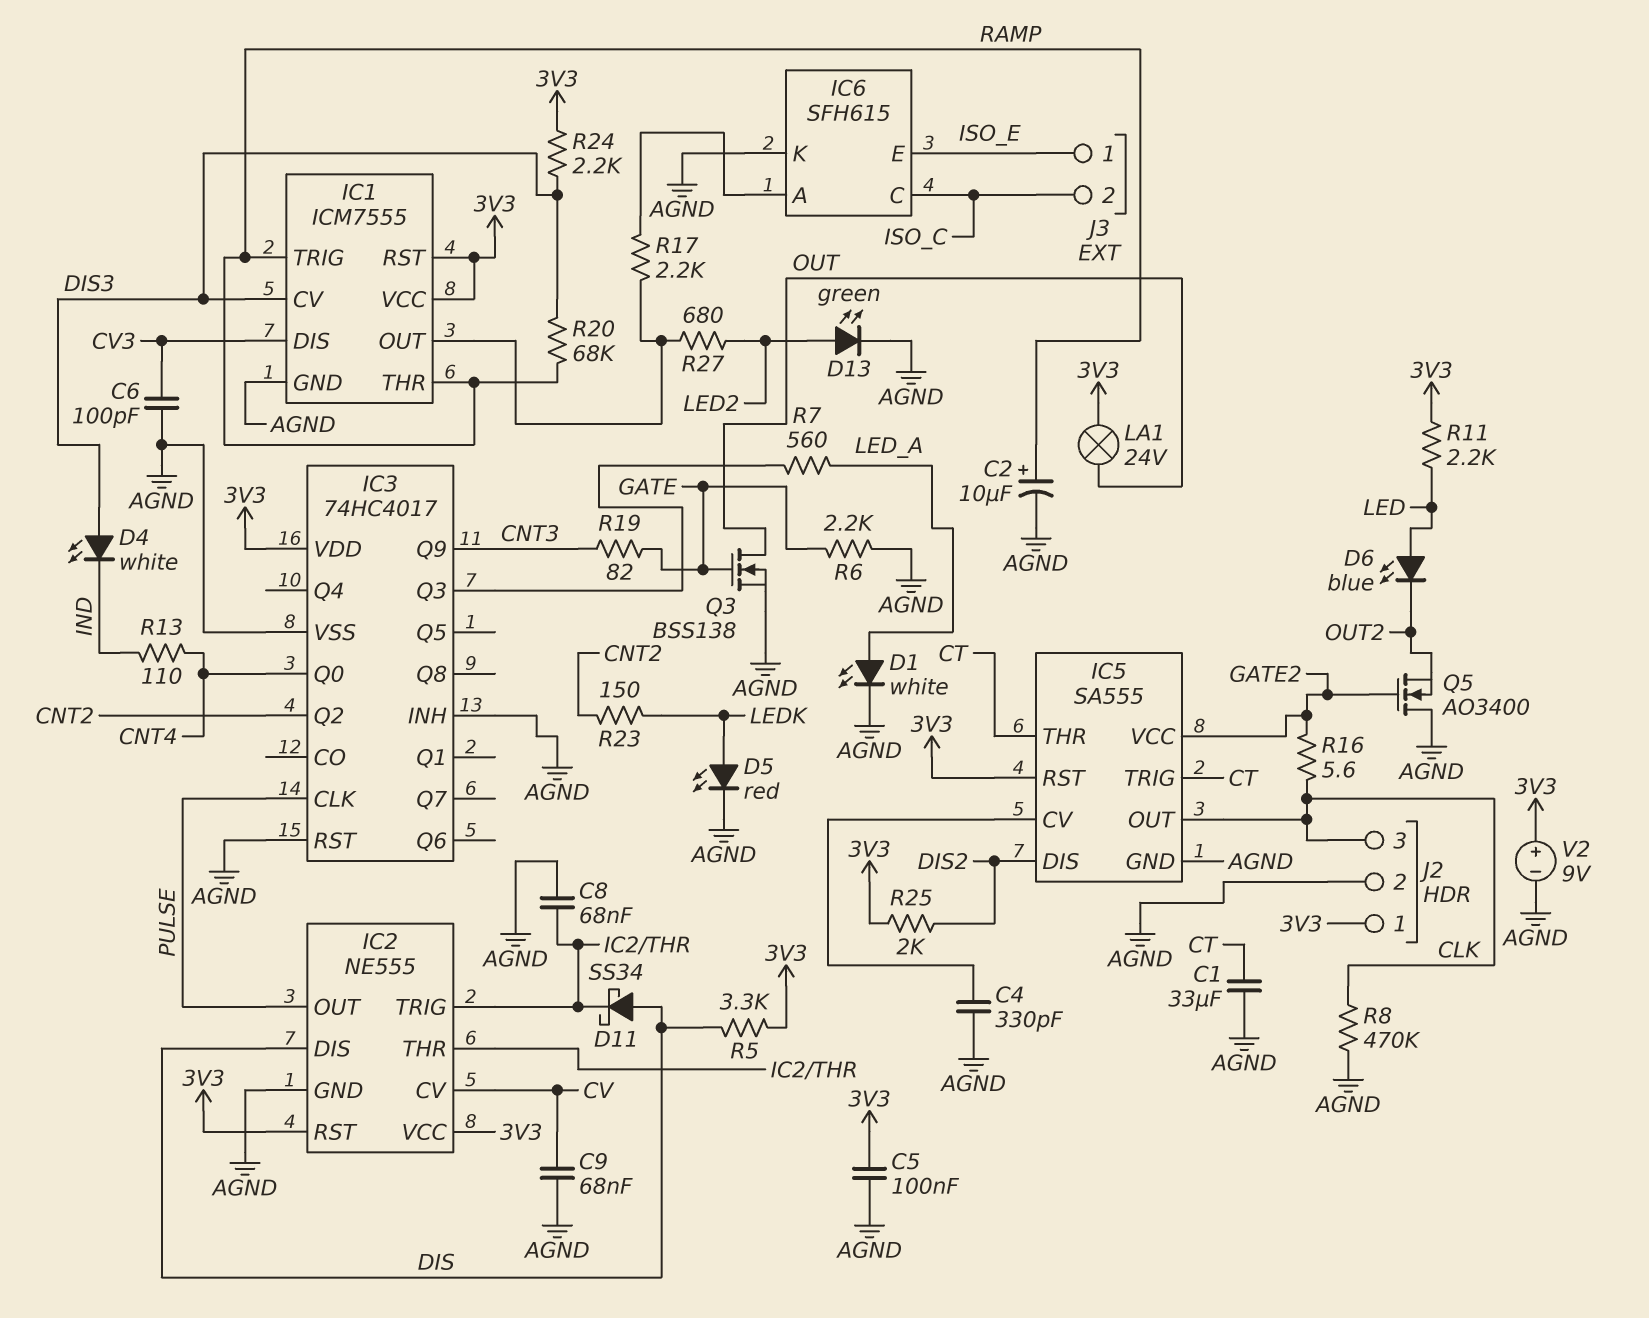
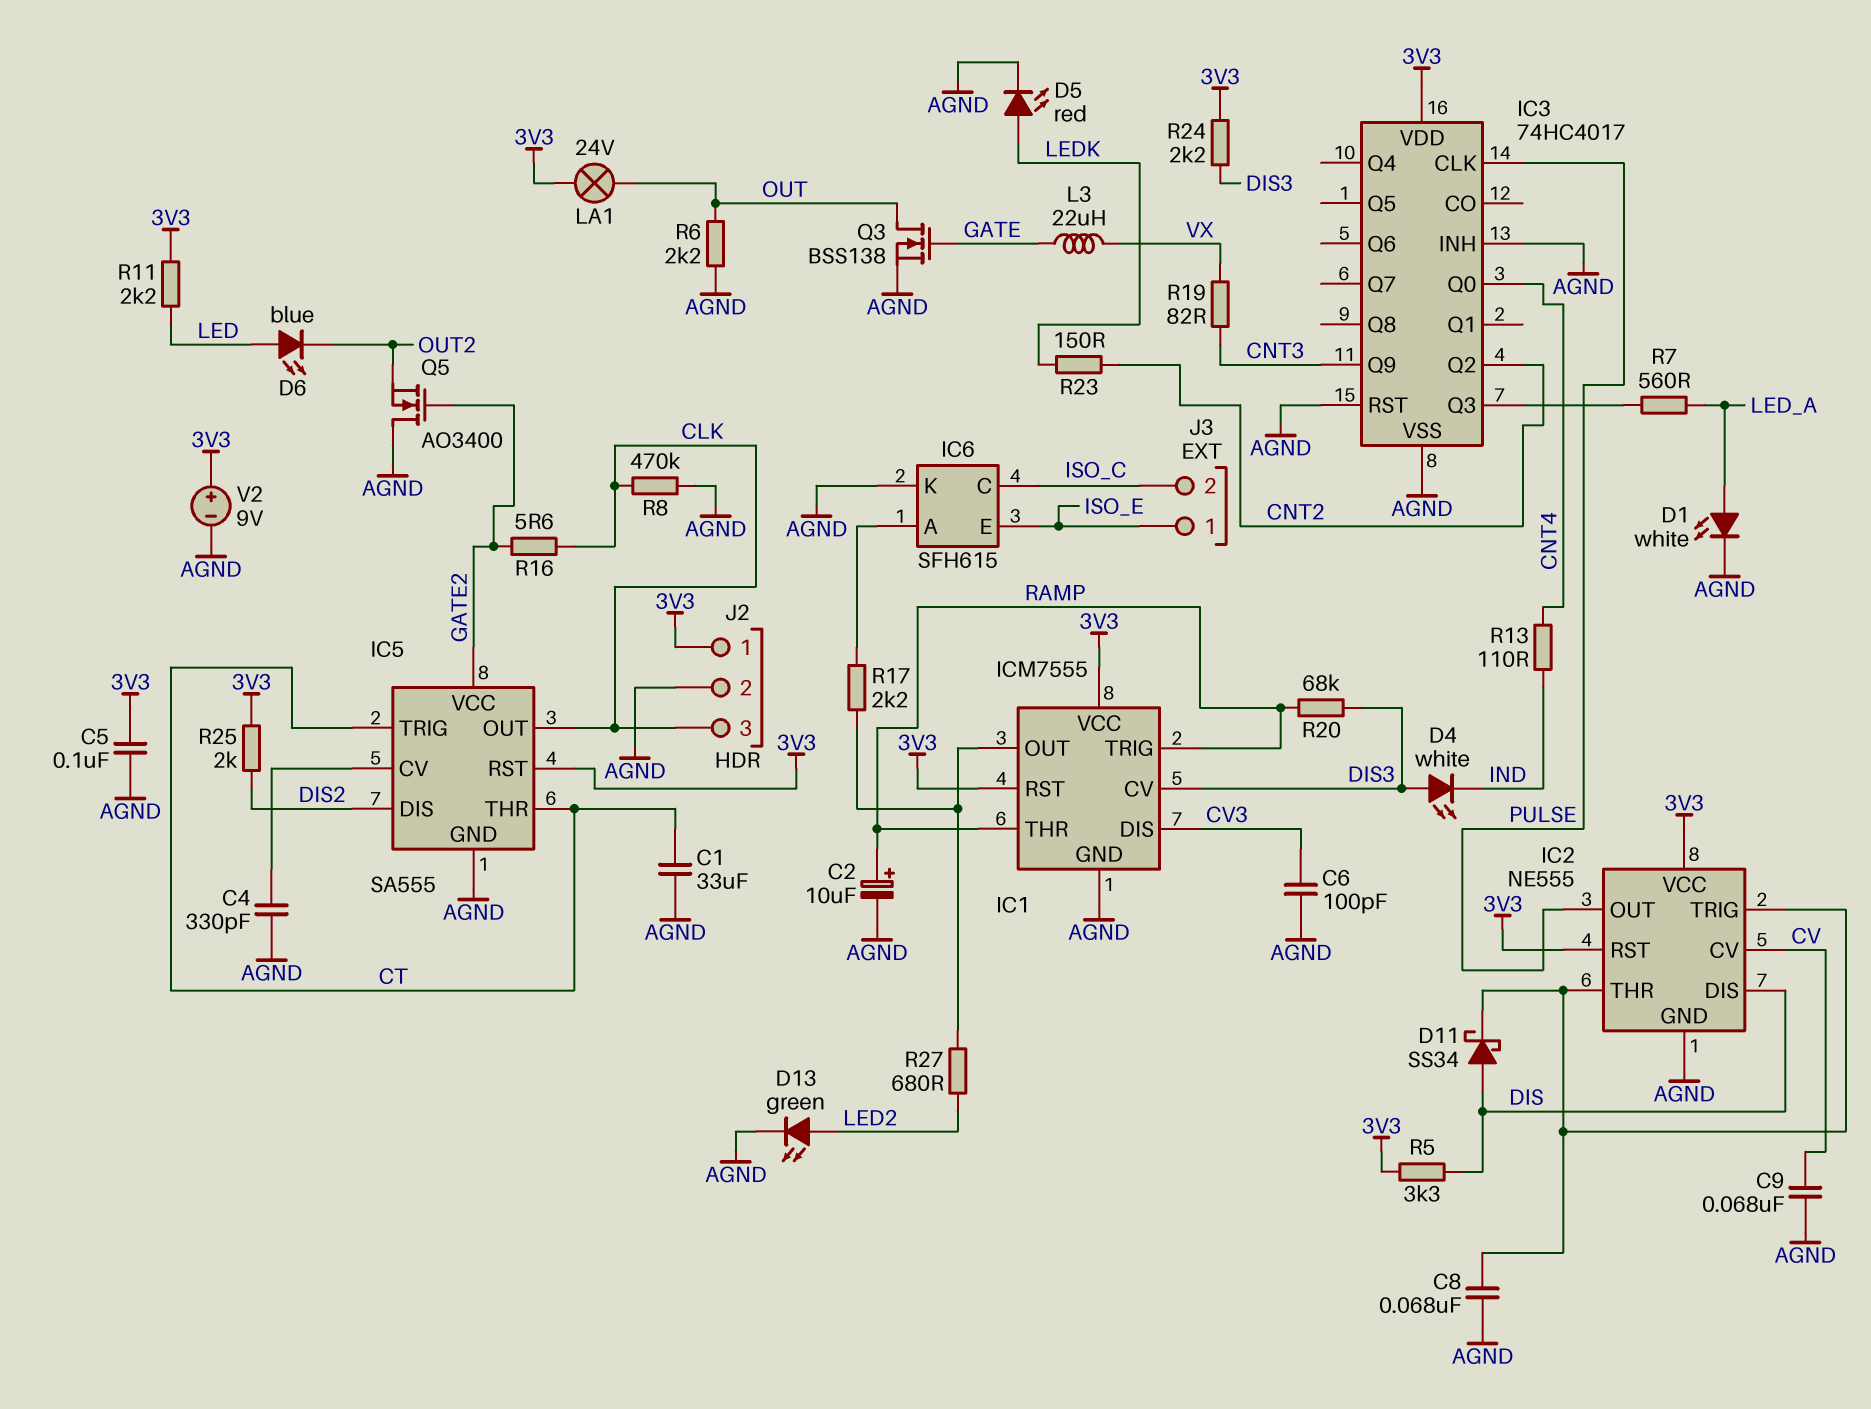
L3: none -> 22uH (GATE, VX)
R6: 2.2k (AGND, GATE) -> 2.2k (AGND, OUT)
R19: 82 (CNT3, GATE) -> 82 (CNT3, VX)

